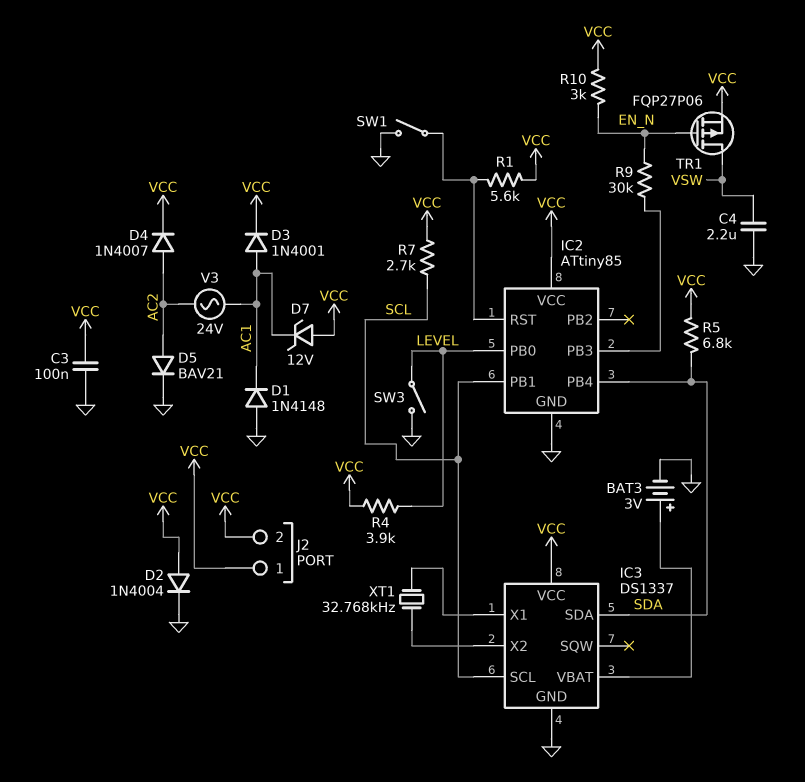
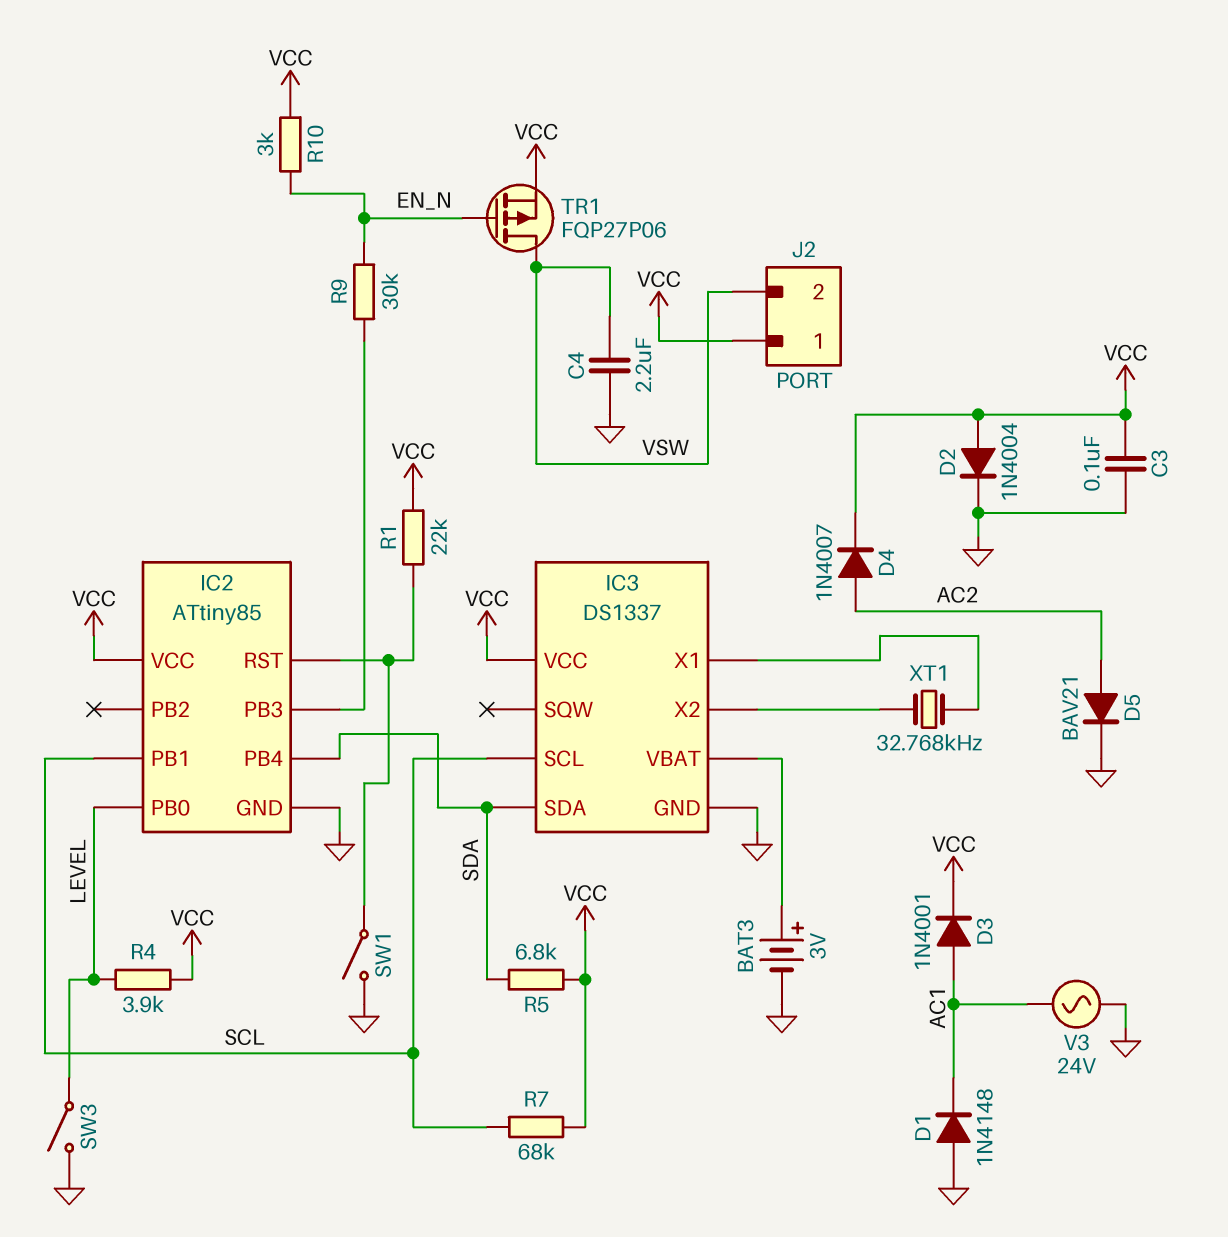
D7: zener 12V (A VCC, K AC1) -> none
J2 pin 2: VCC -> VSW
R1: 5.6k (IC2/RST, VCC) -> 22k (IC2/RST, VCC)
R7: 2.7k (SCL, VCC) -> 68k (SCL, VCC)
V3: AC 24V (AC1, AC2) -> AC 24V (AC1, GND)

